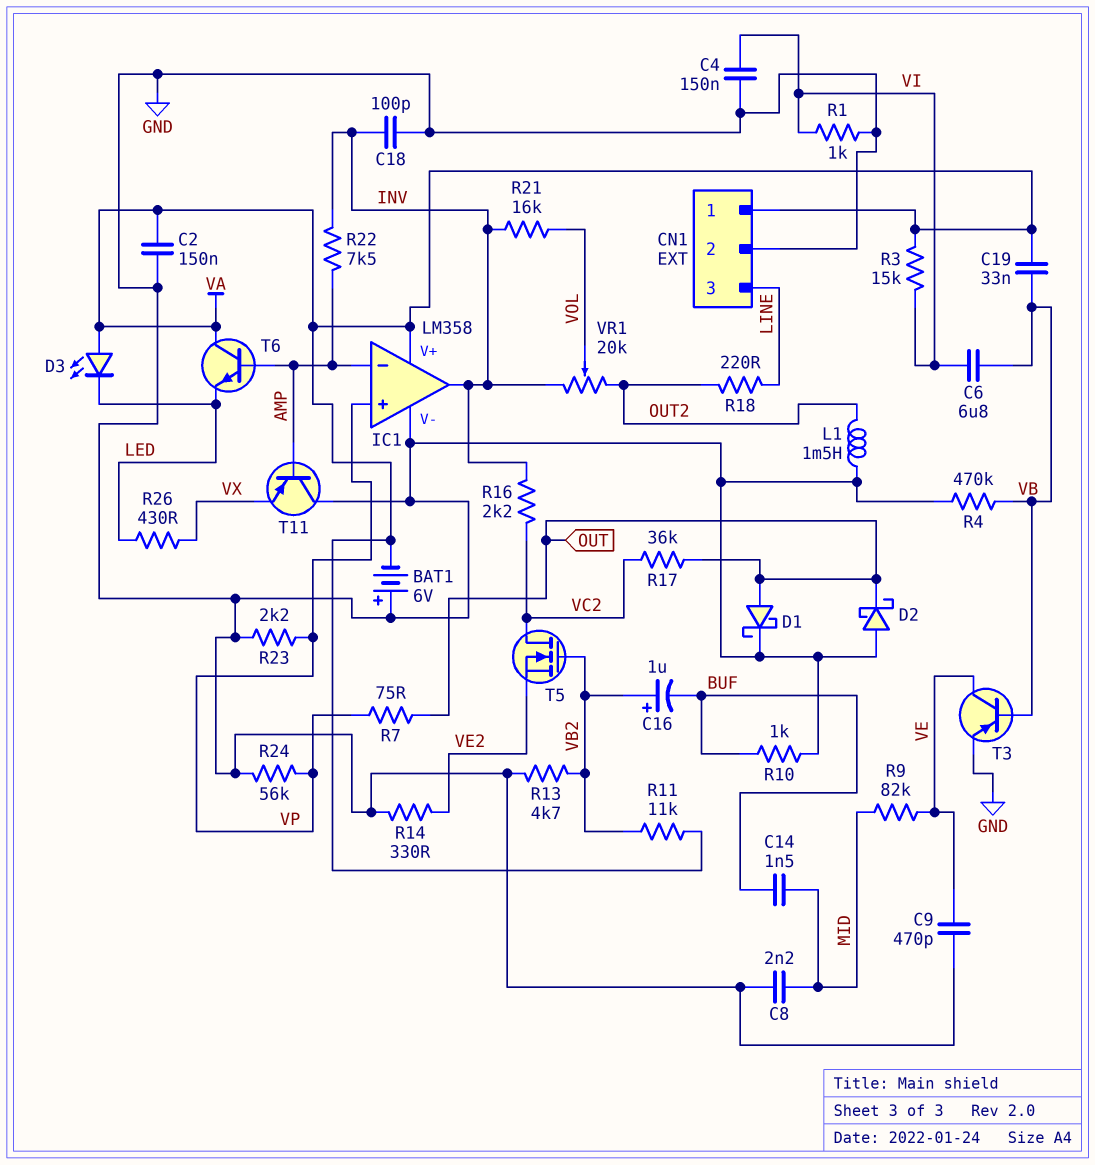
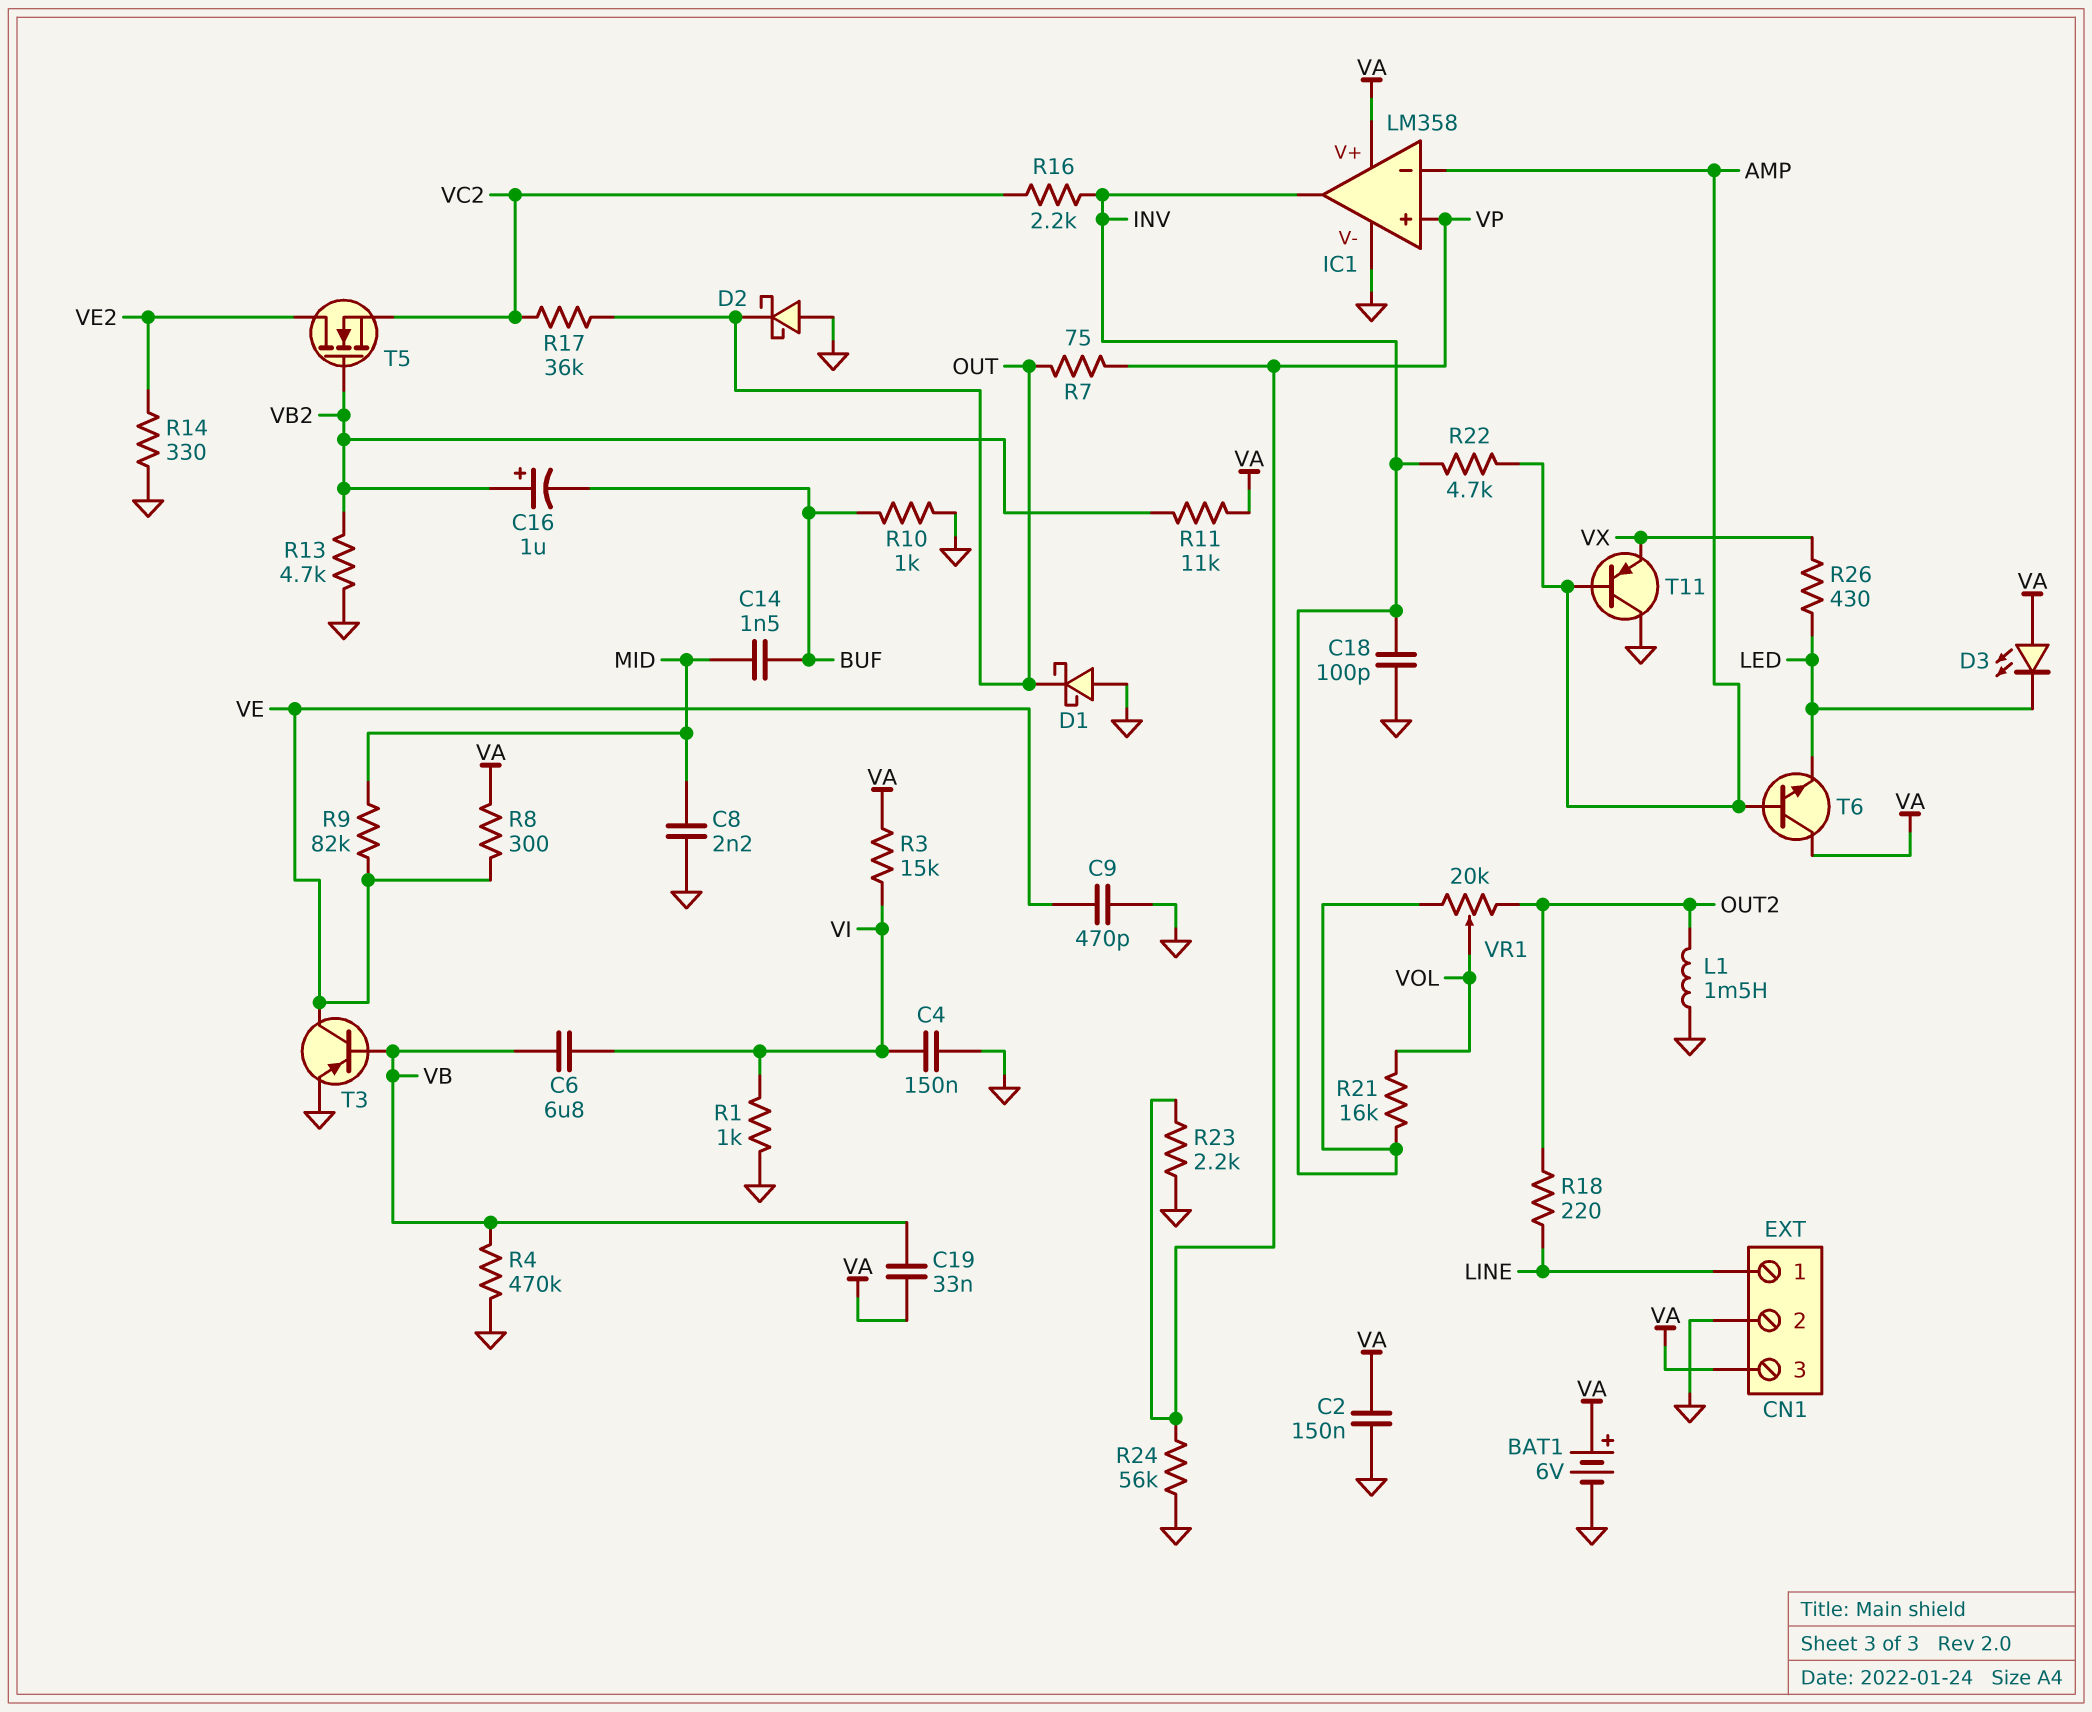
BAT1: 6V (plus GND, minus VA) -> 6V (plus VA, minus GND)
CN1 pin 1: VA -> LINE
CN1 pin 3: LINE -> VA
D1: schottky (A OUT, K GND) -> schottky (A GND, K OUT)
R8: none -> 300 (VA, VE)
R22: 7.5k (AMP, INV) -> 4.7k (AMP, INV)
T5: NMOS (G VB2, D VC2, S VE2) -> NMOS (G VB2, D VE2, S VC2)

